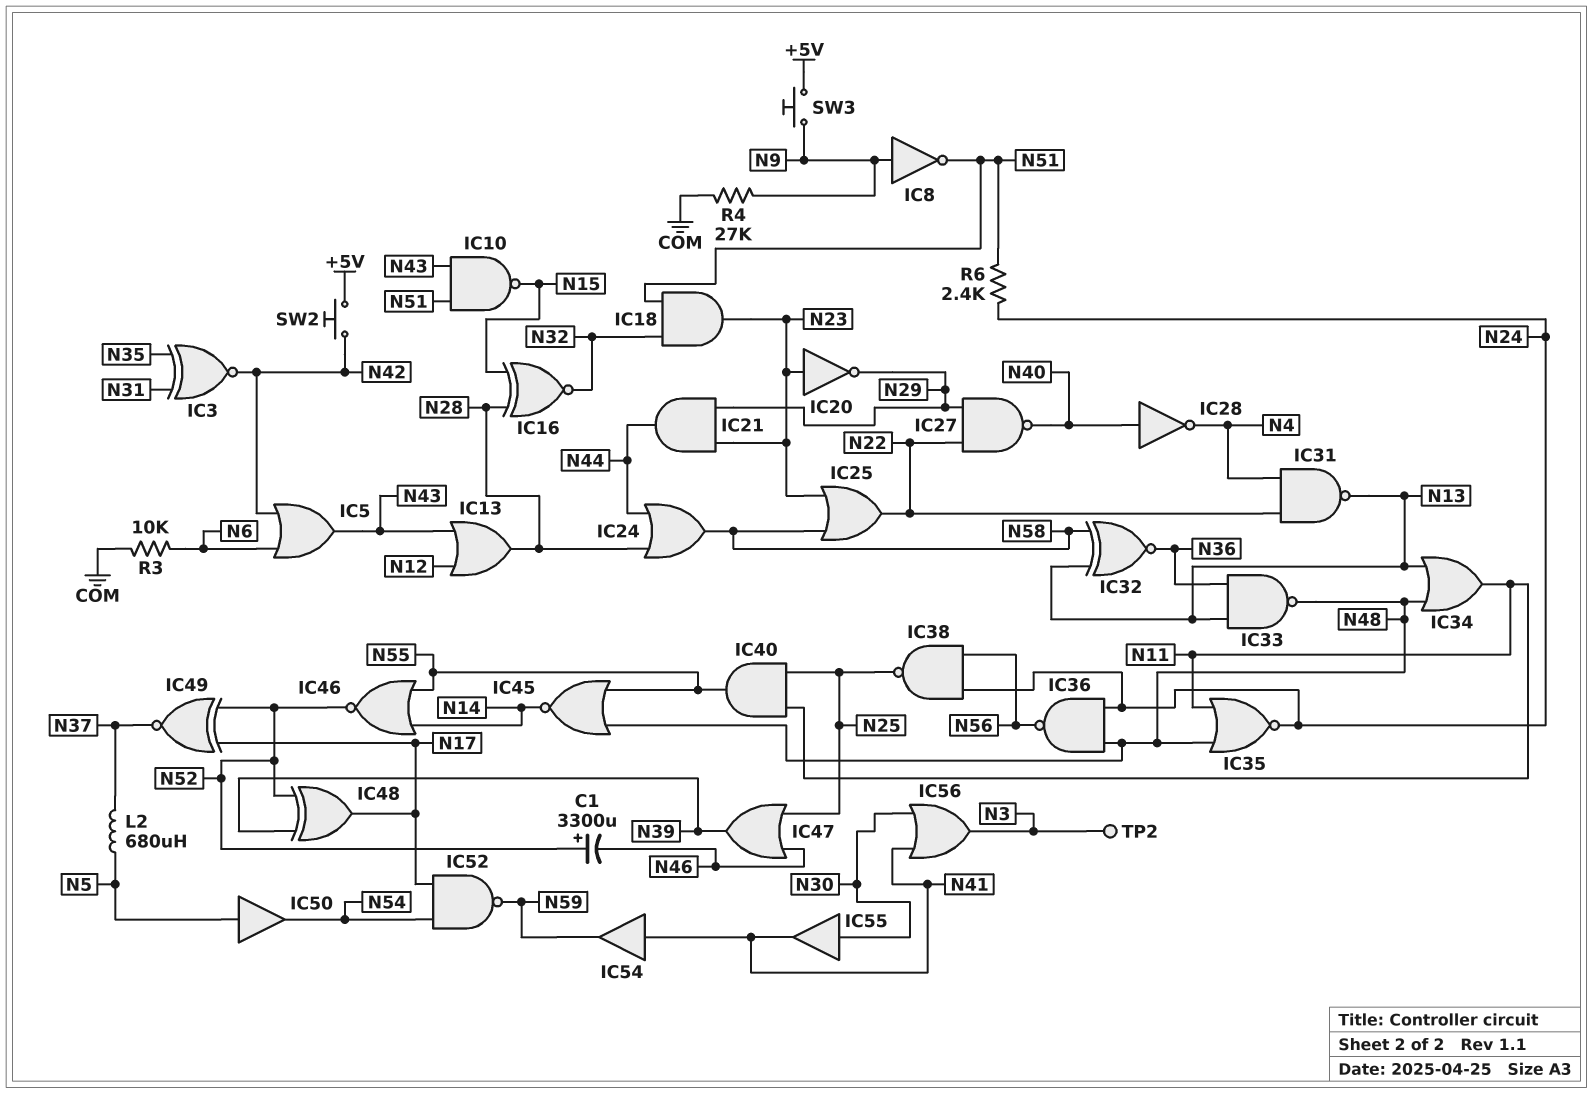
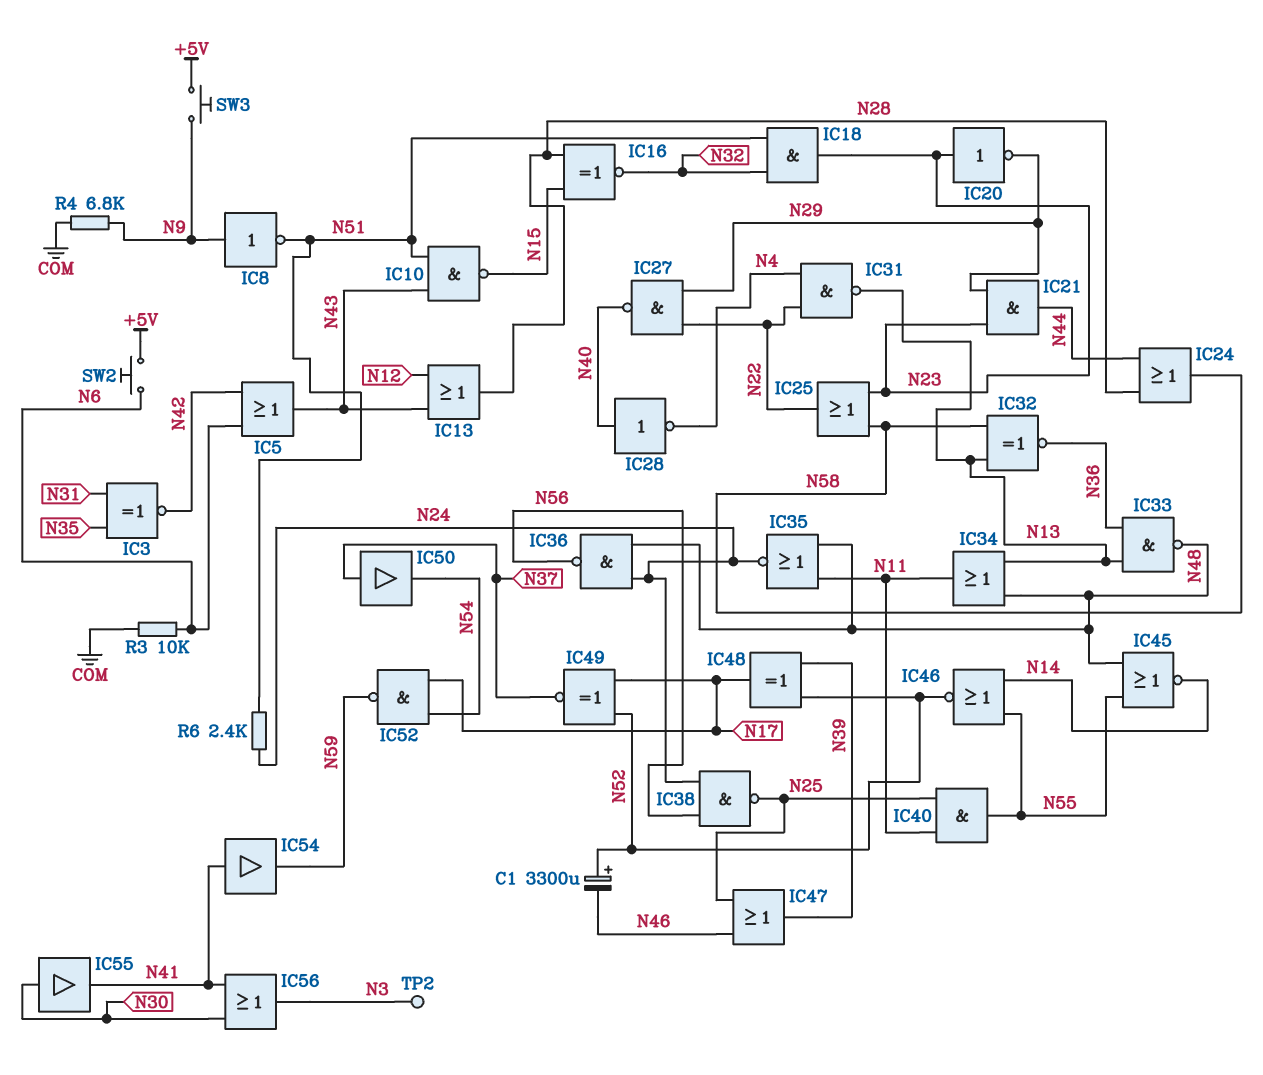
IC50: buffer (in N5, out N54) -> buffer (in N37, out N54)
L2: 680uH (N5, N37) -> none
R4: 27k (COM, N9) -> 6.8k (COM, N9)
SW2: button (+5V, N42) -> button (+5V, N6)

